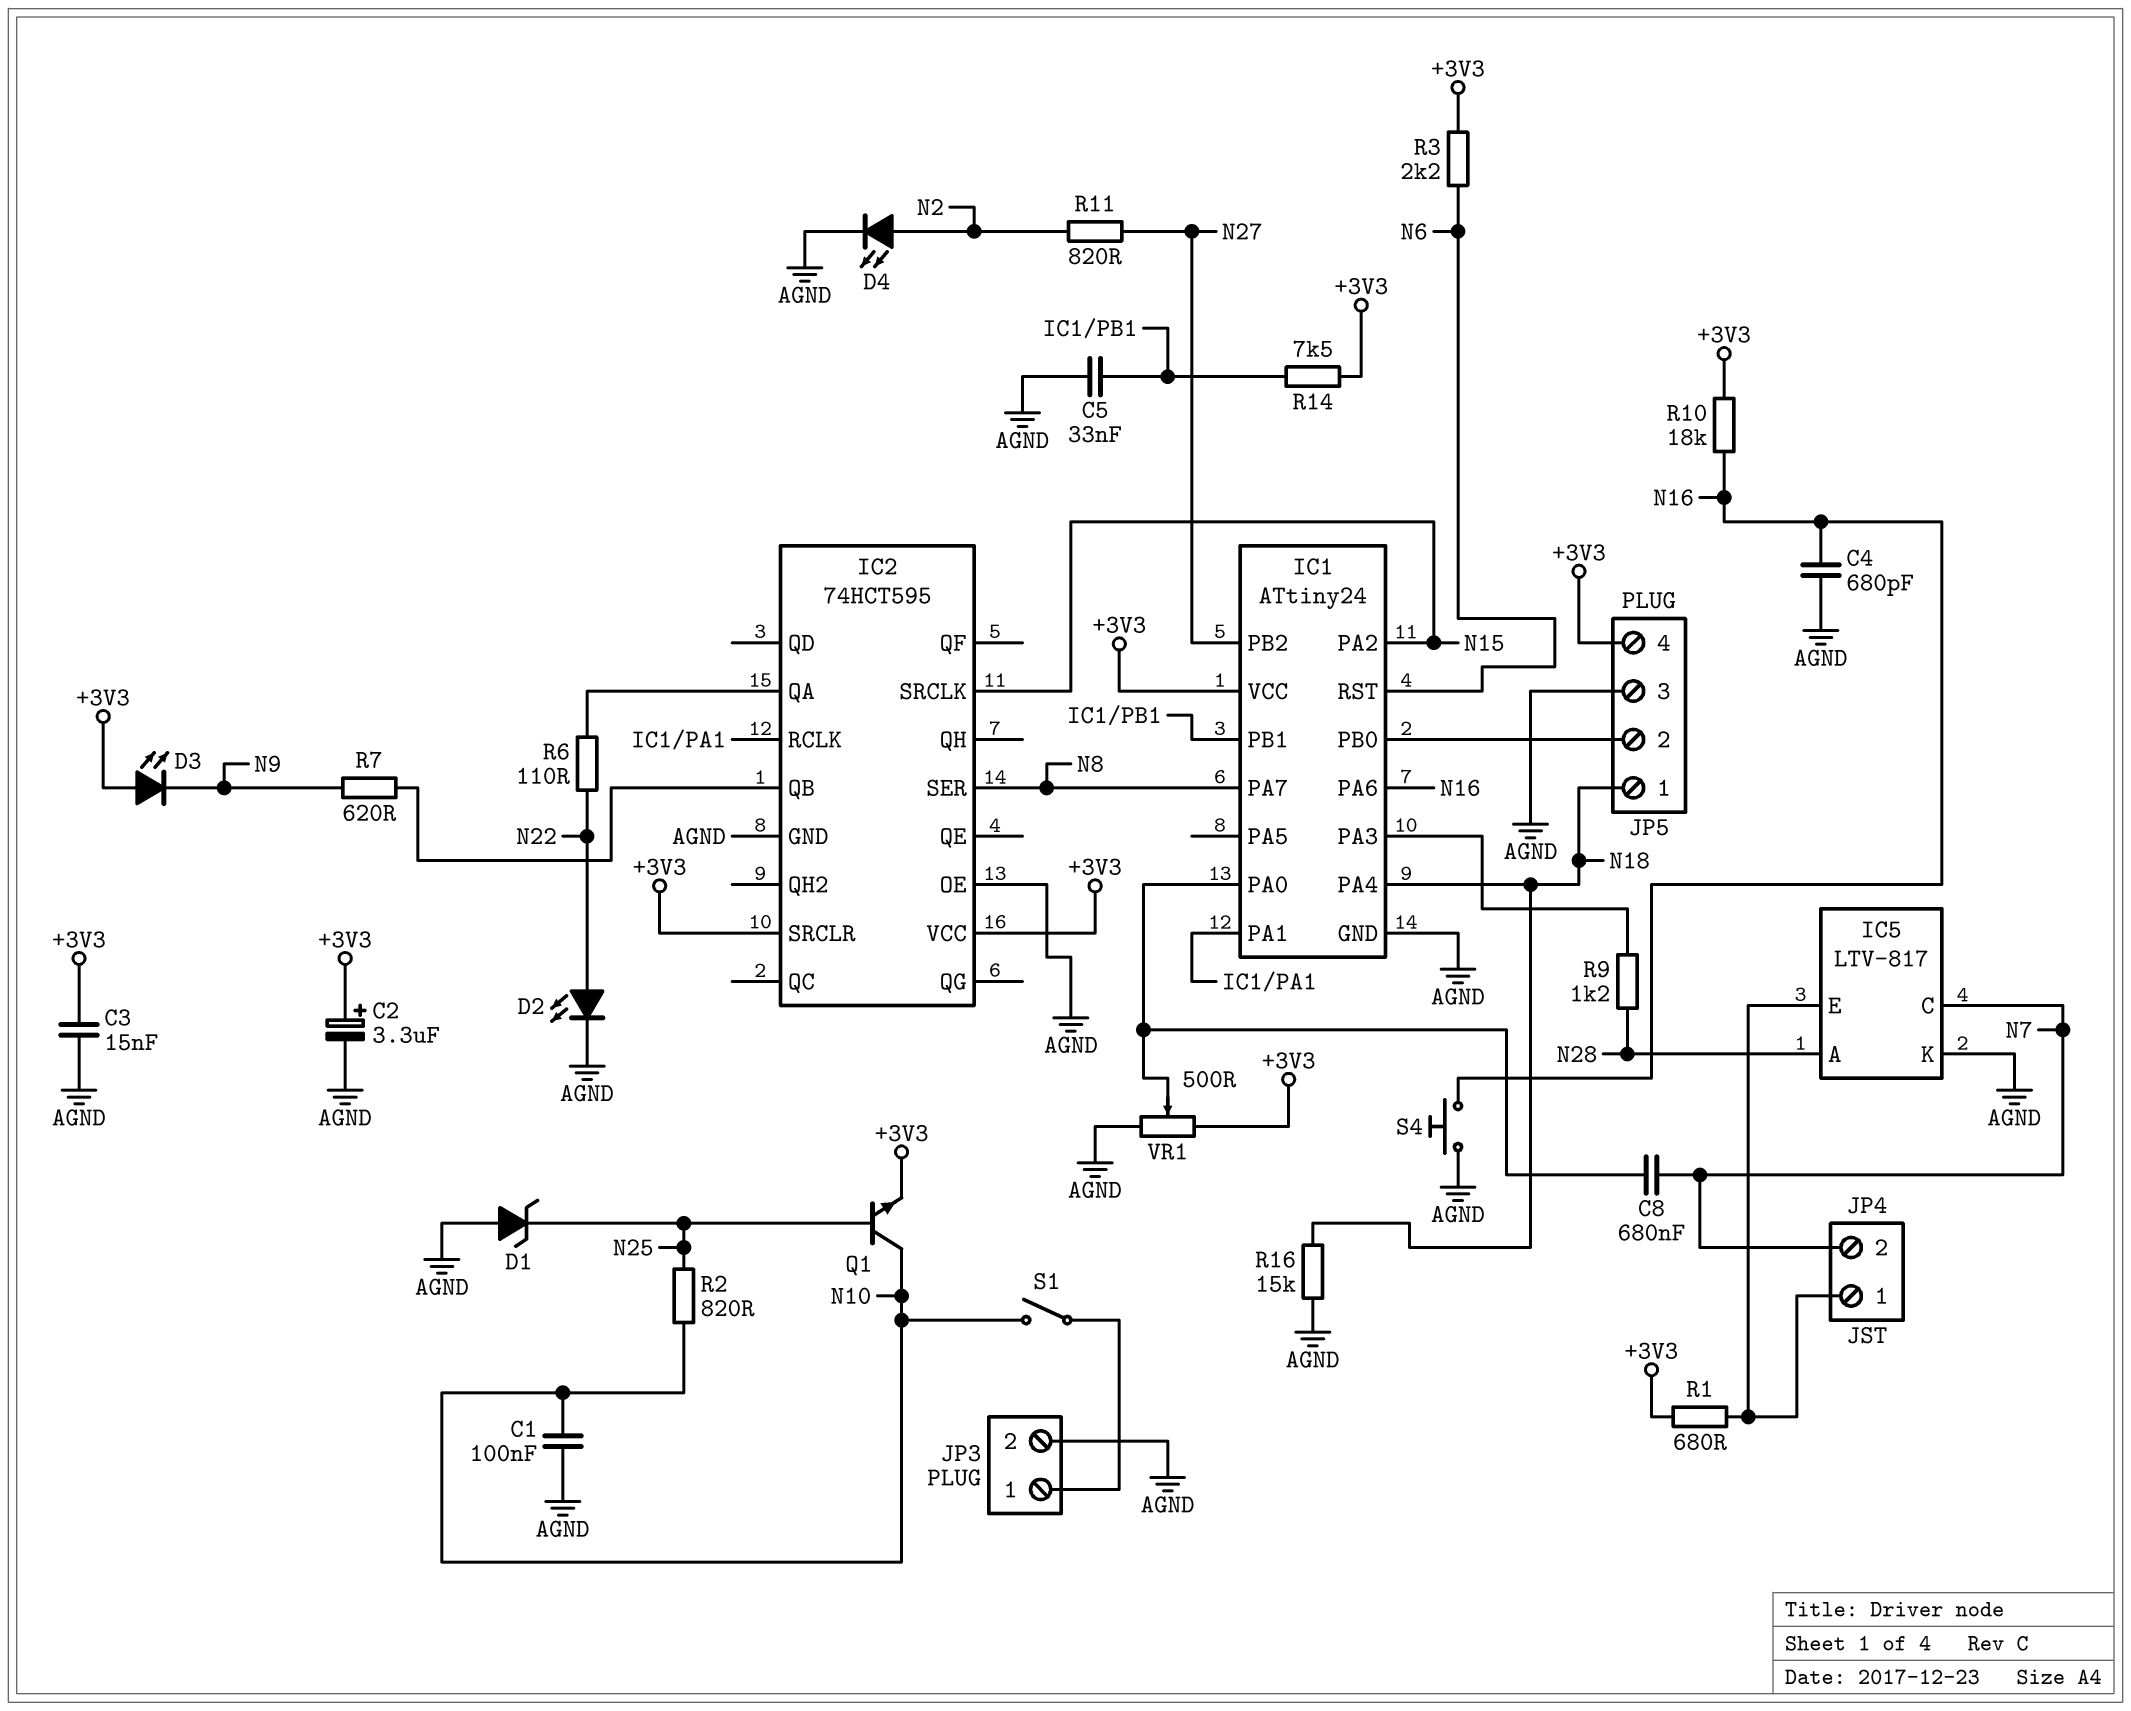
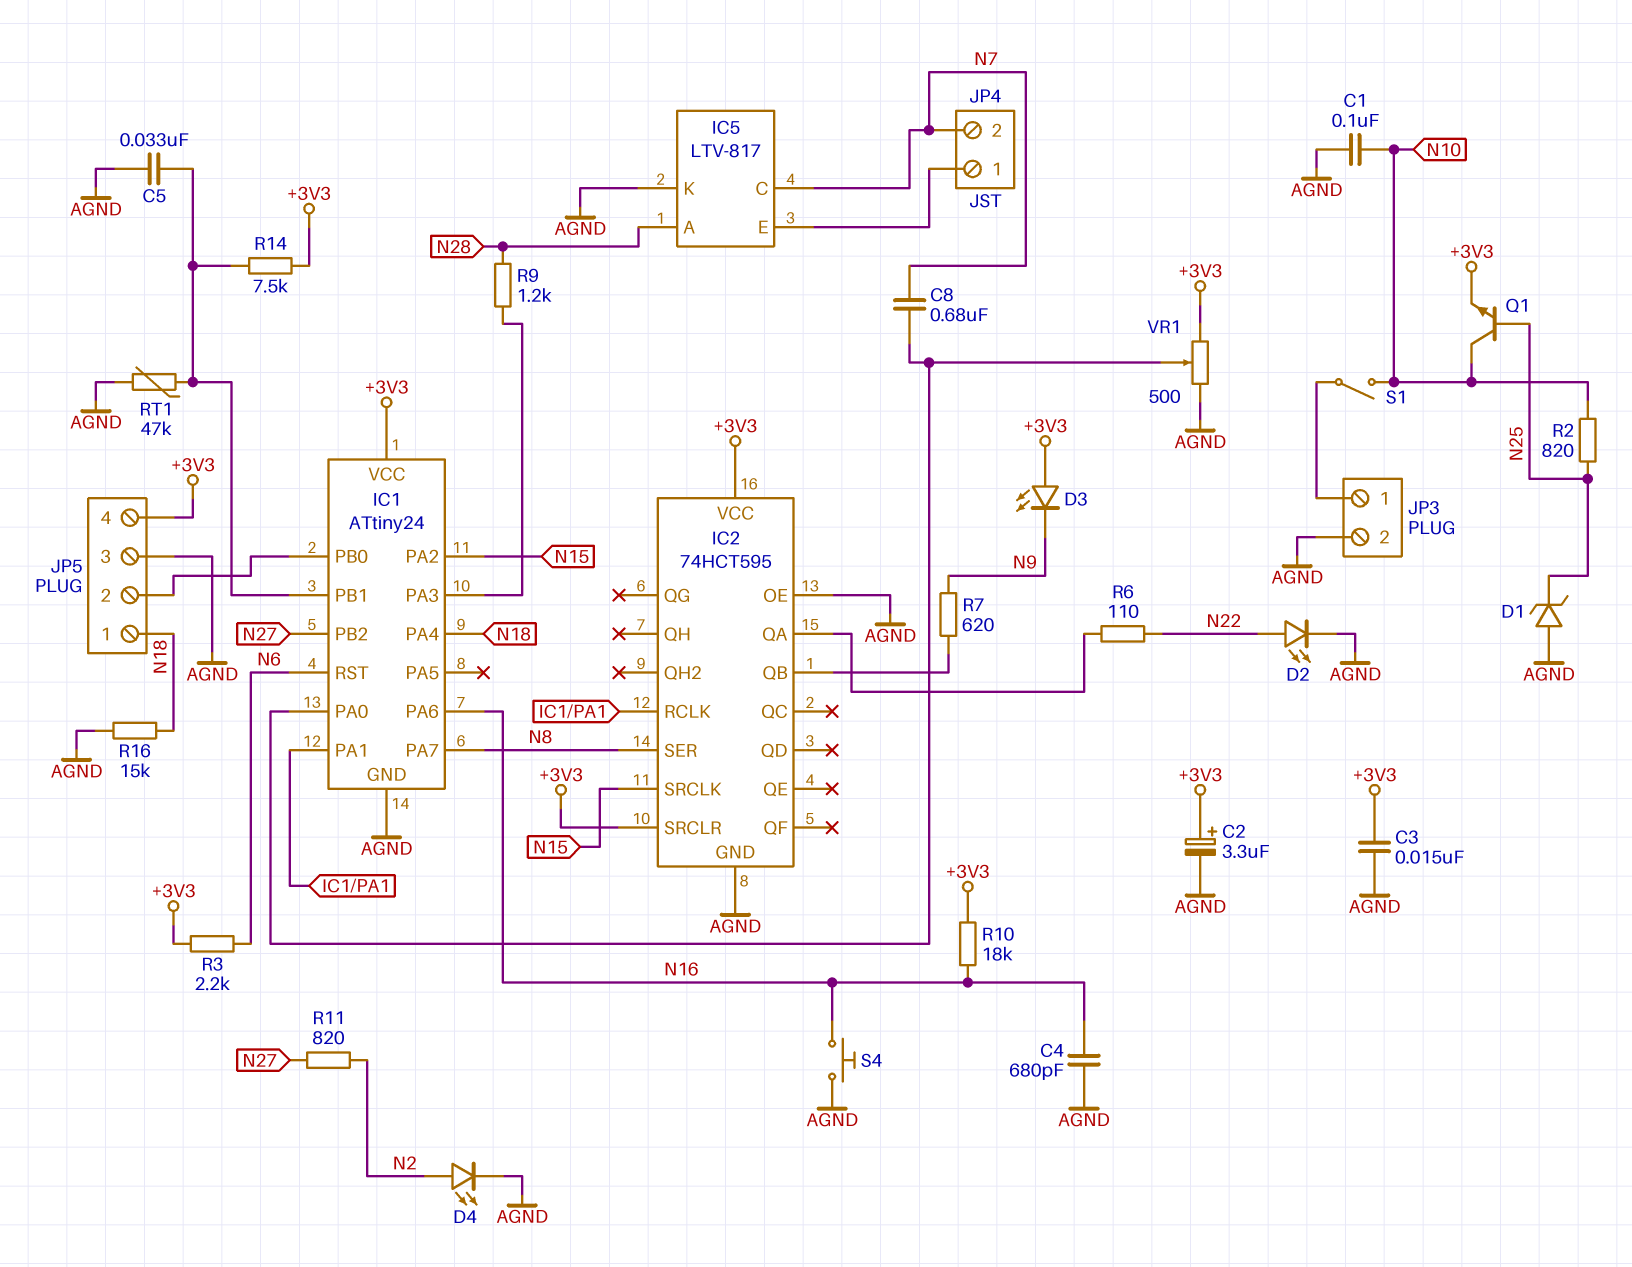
R1: 680 (+3V3, IC5/E) -> none
RT1: none -> 47k (AGND, IC1/PB1)

